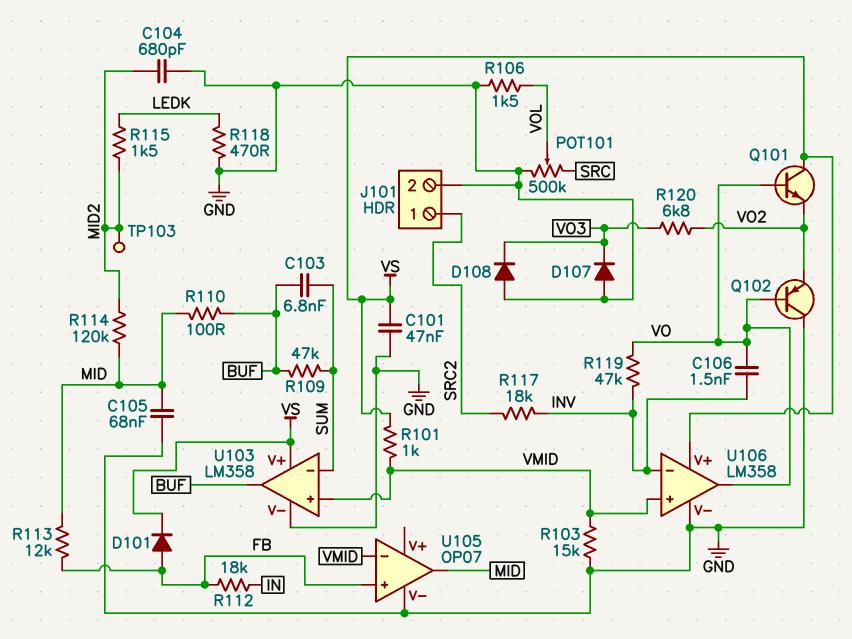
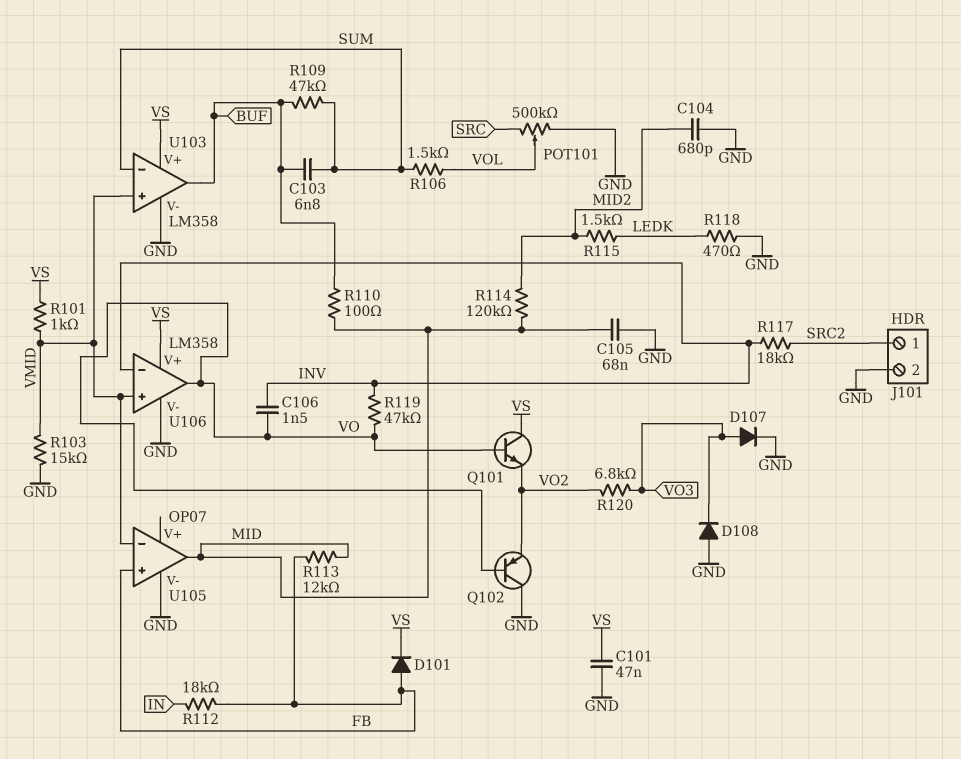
D107: diode (A GND, K VO3) -> diode (A VO3, K GND)
R106: 1.5k (GND, VOL) -> 1.5k (SUM, VOL)
TP103: test point (MID2) -> none

